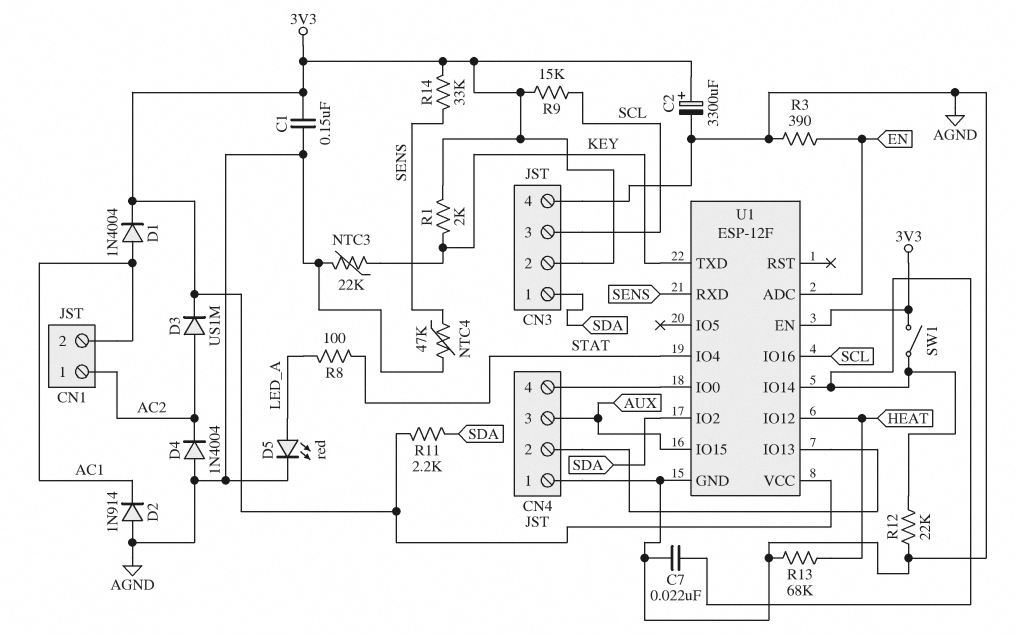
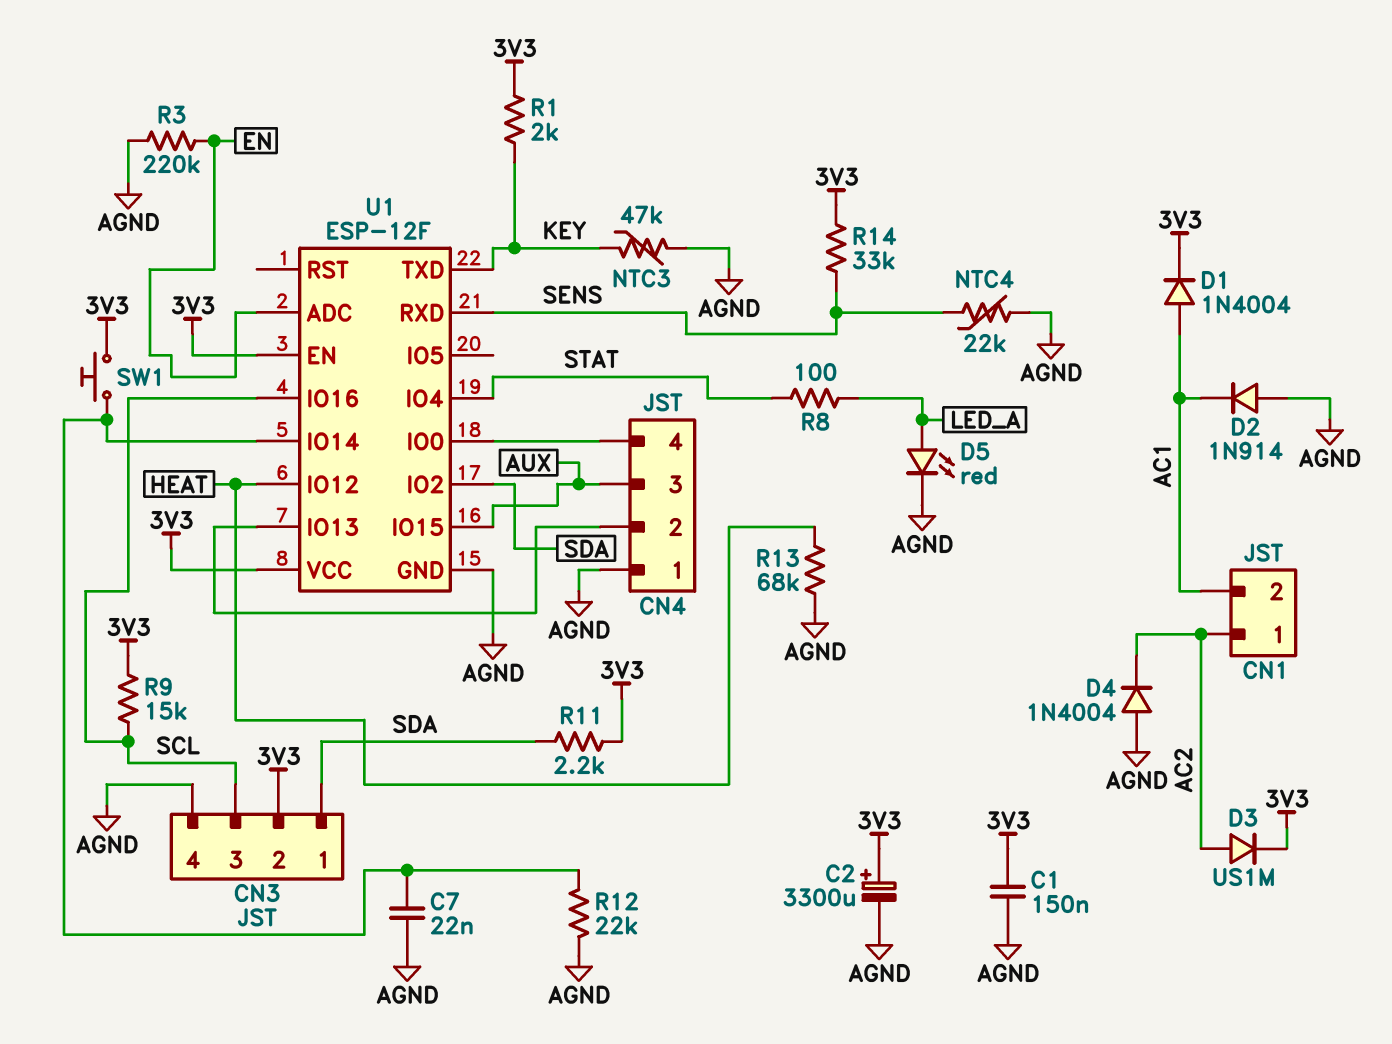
NTC3: 22k (AGND, KEY) -> 47k (AGND, KEY)
NTC4: 47k (AGND, SENS) -> 22k (AGND, SENS)
R3: 390 (AGND, EN) -> 220k (AGND, EN)
SW1: switch (3V3, U1/IO14) -> button (3V3, U1/IO14)

